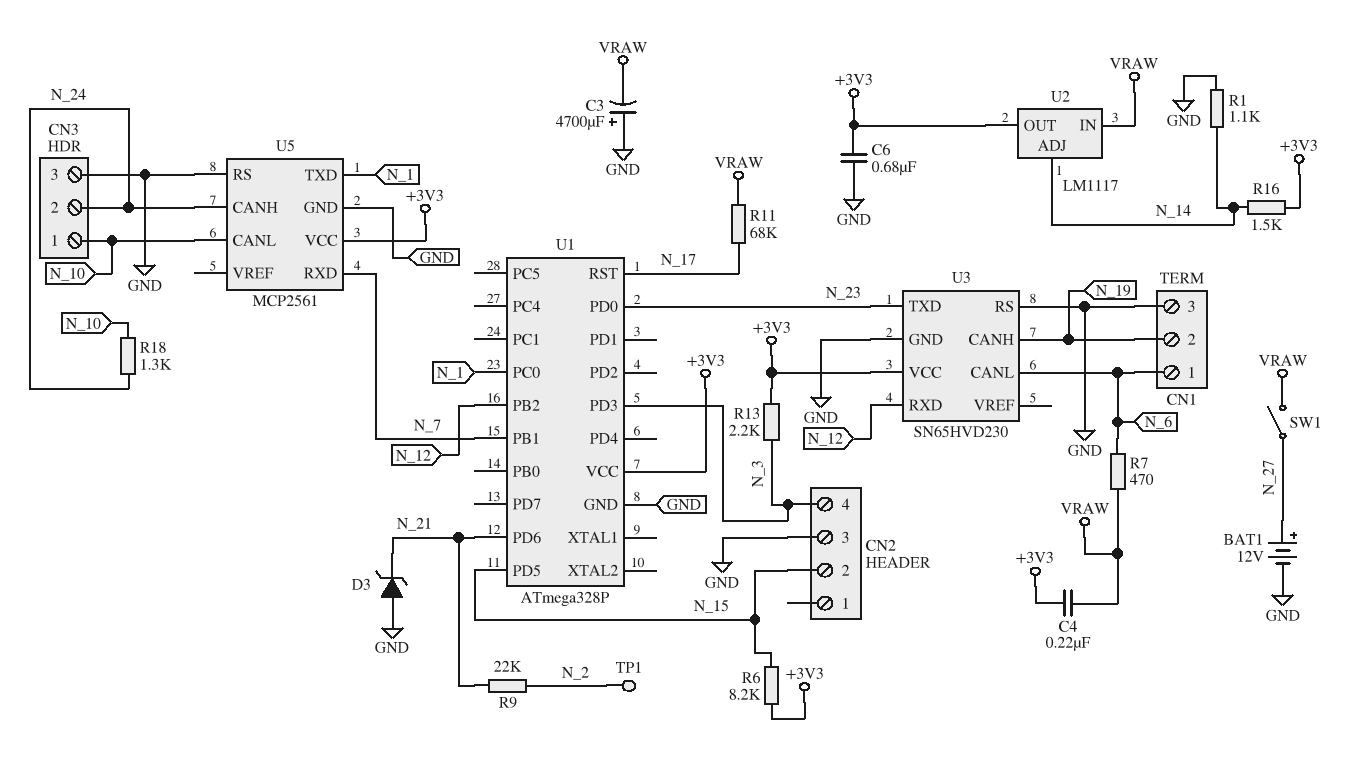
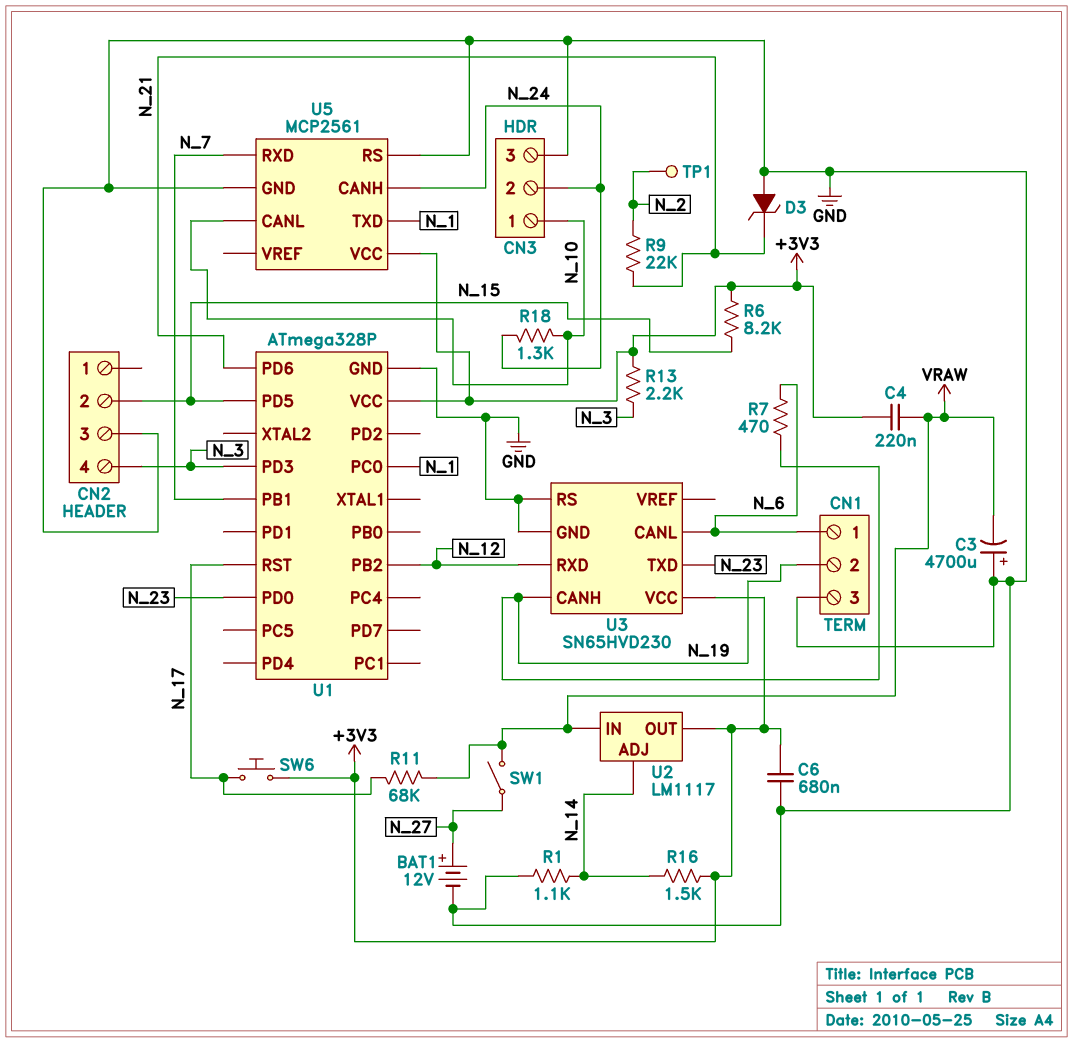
R7: 470 (N_6, VRAW) -> 470 (N_6, N_19)
SW6: none -> button (+3V3, N_17)

